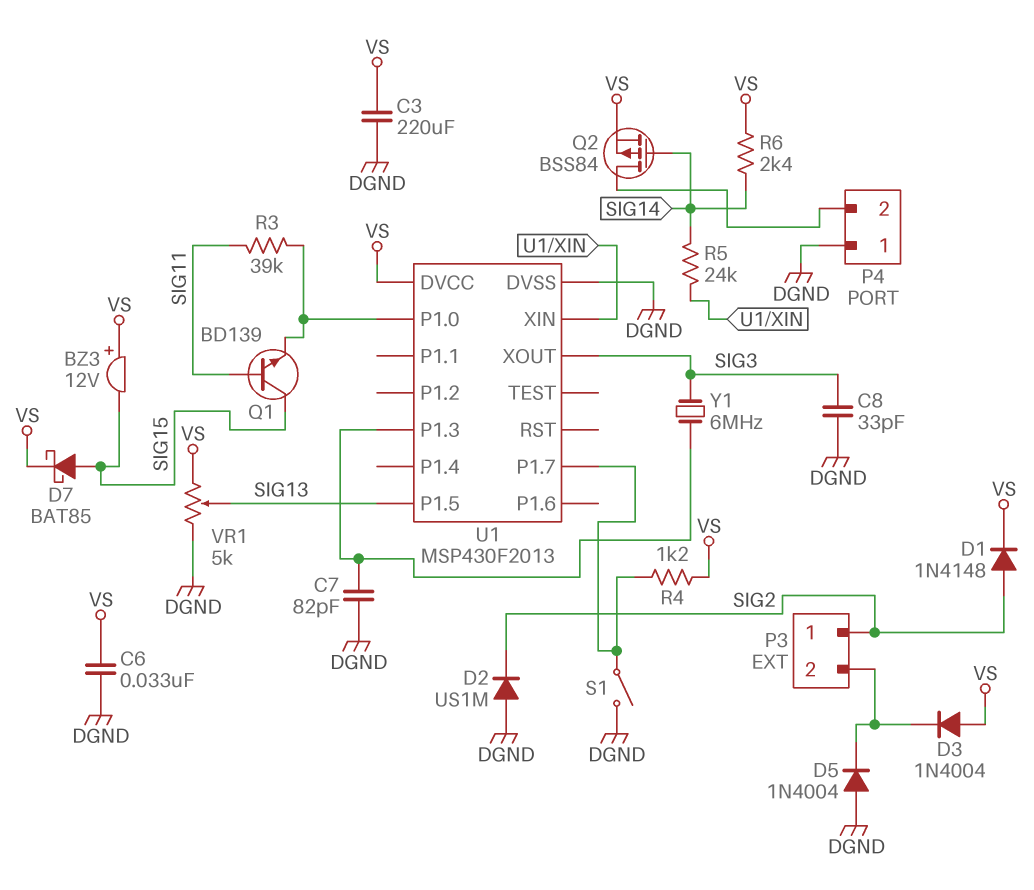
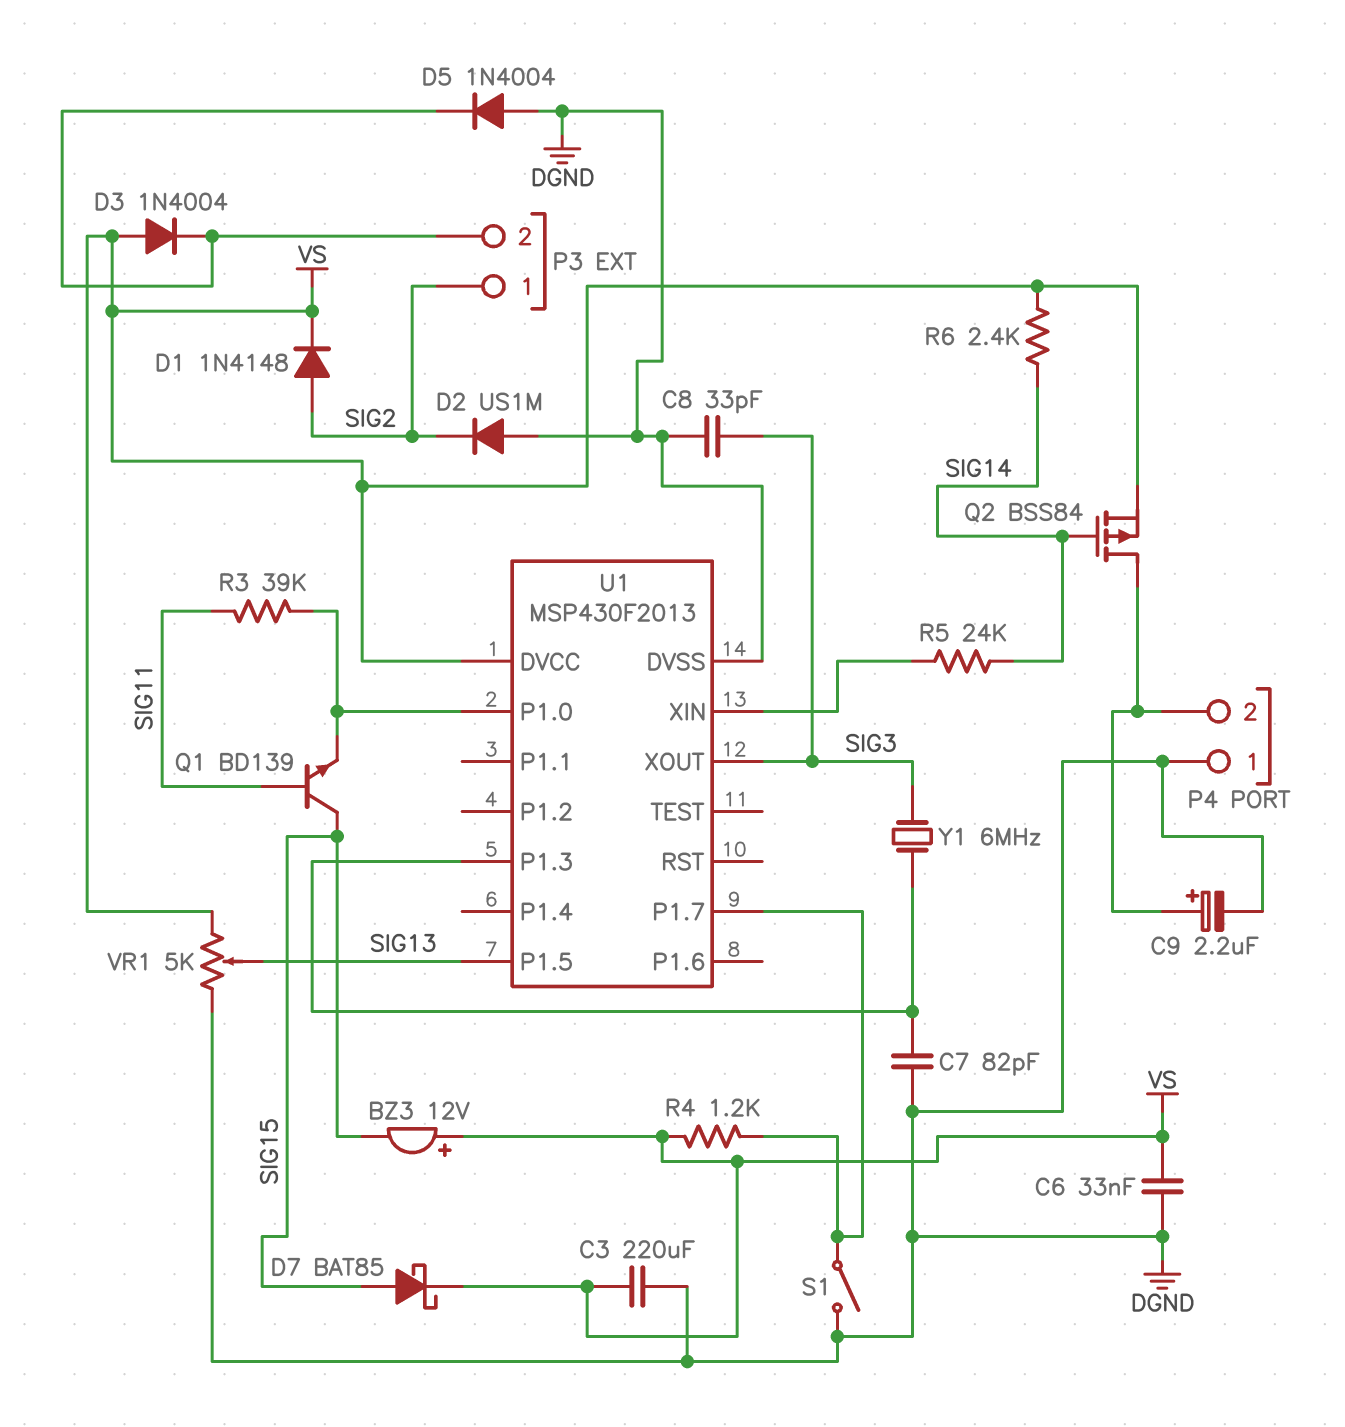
C9: none -> 2.2uF (plus P4/2, minus DGND)

